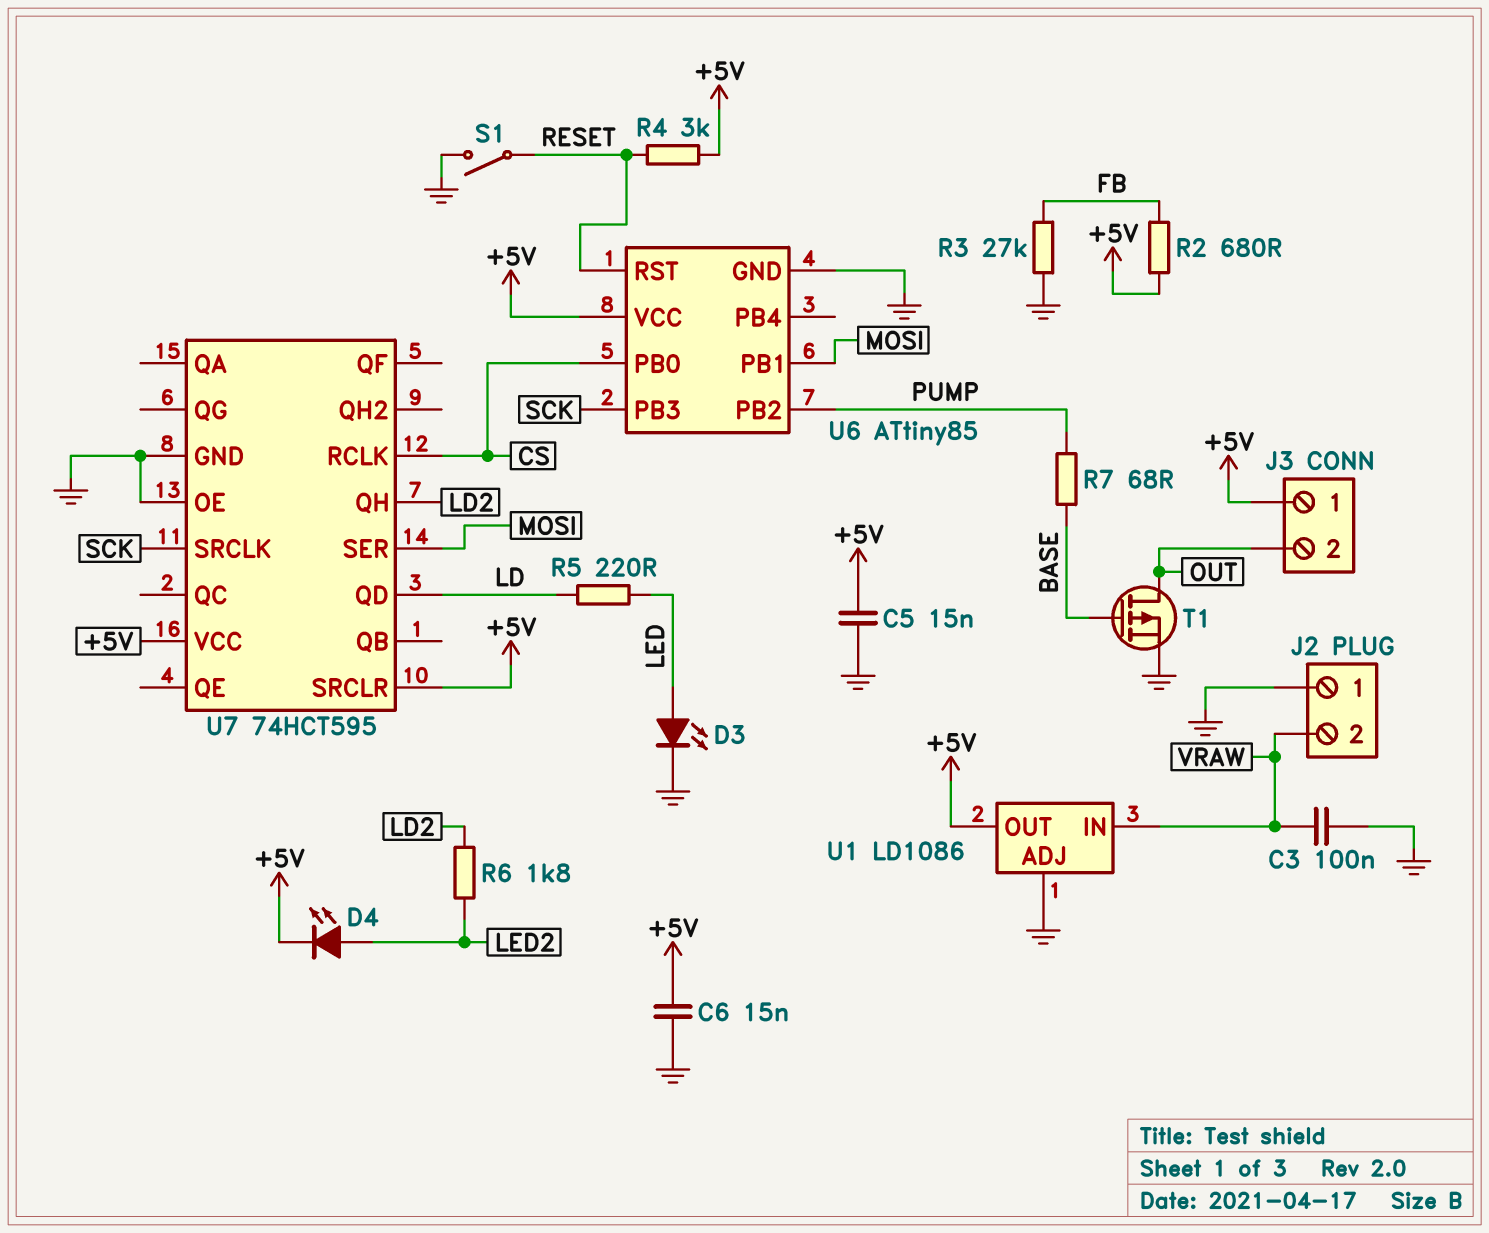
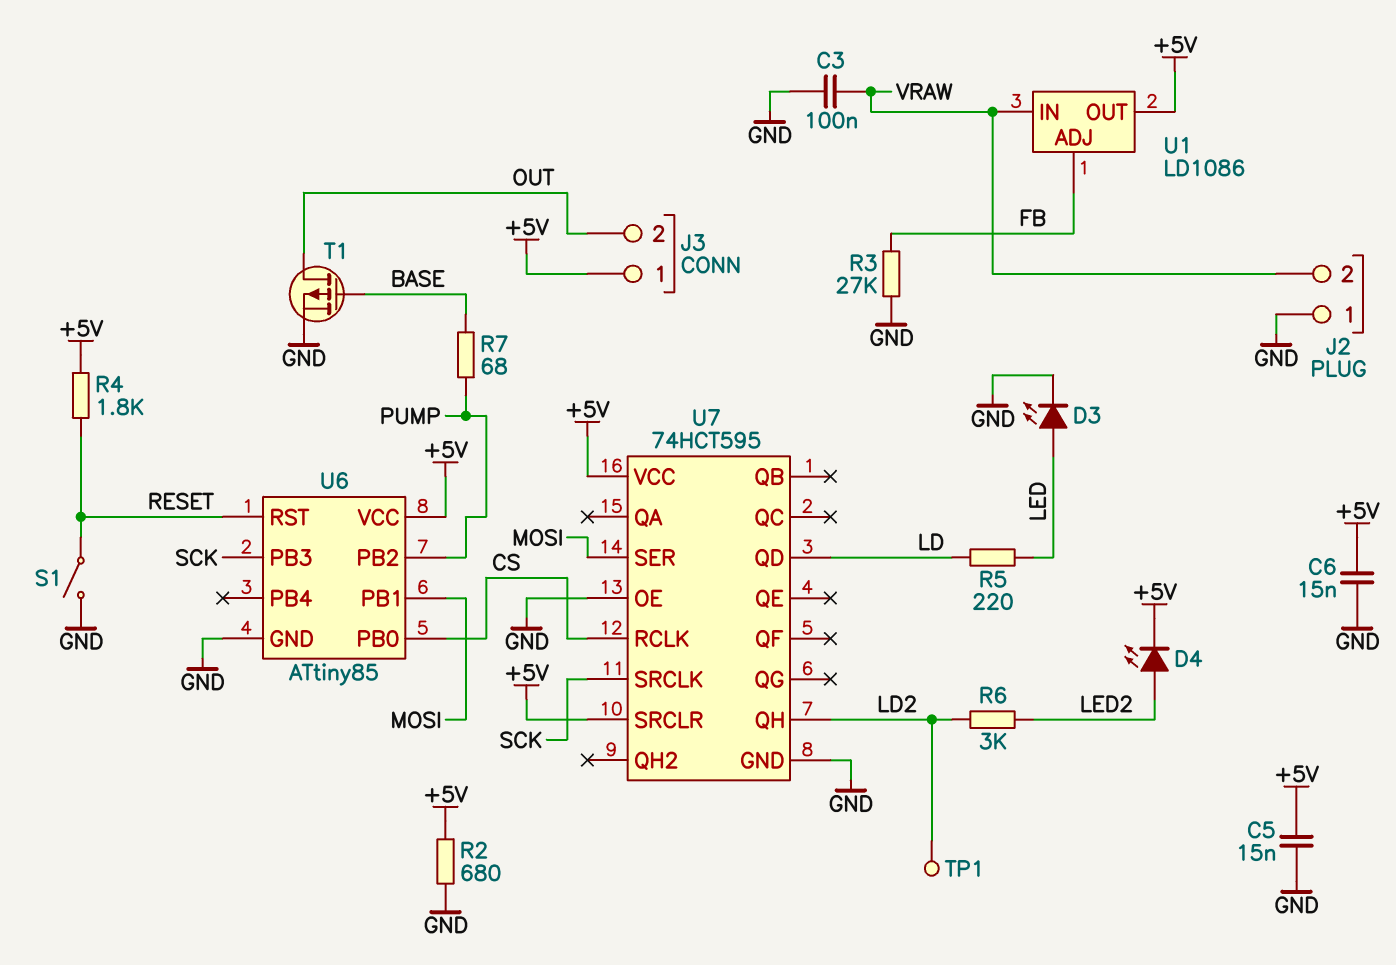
R2: 680 (+5V, FB) -> 680 (+5V, GND)
R4: 3k (+5V, RESET) -> 1.8k (+5V, RESET)
R6: 1.8k (LD2, LED2) -> 3k (LD2, LED2)
TP1: none -> test point (LD2)
U1 pin ADJ: GND -> FB

